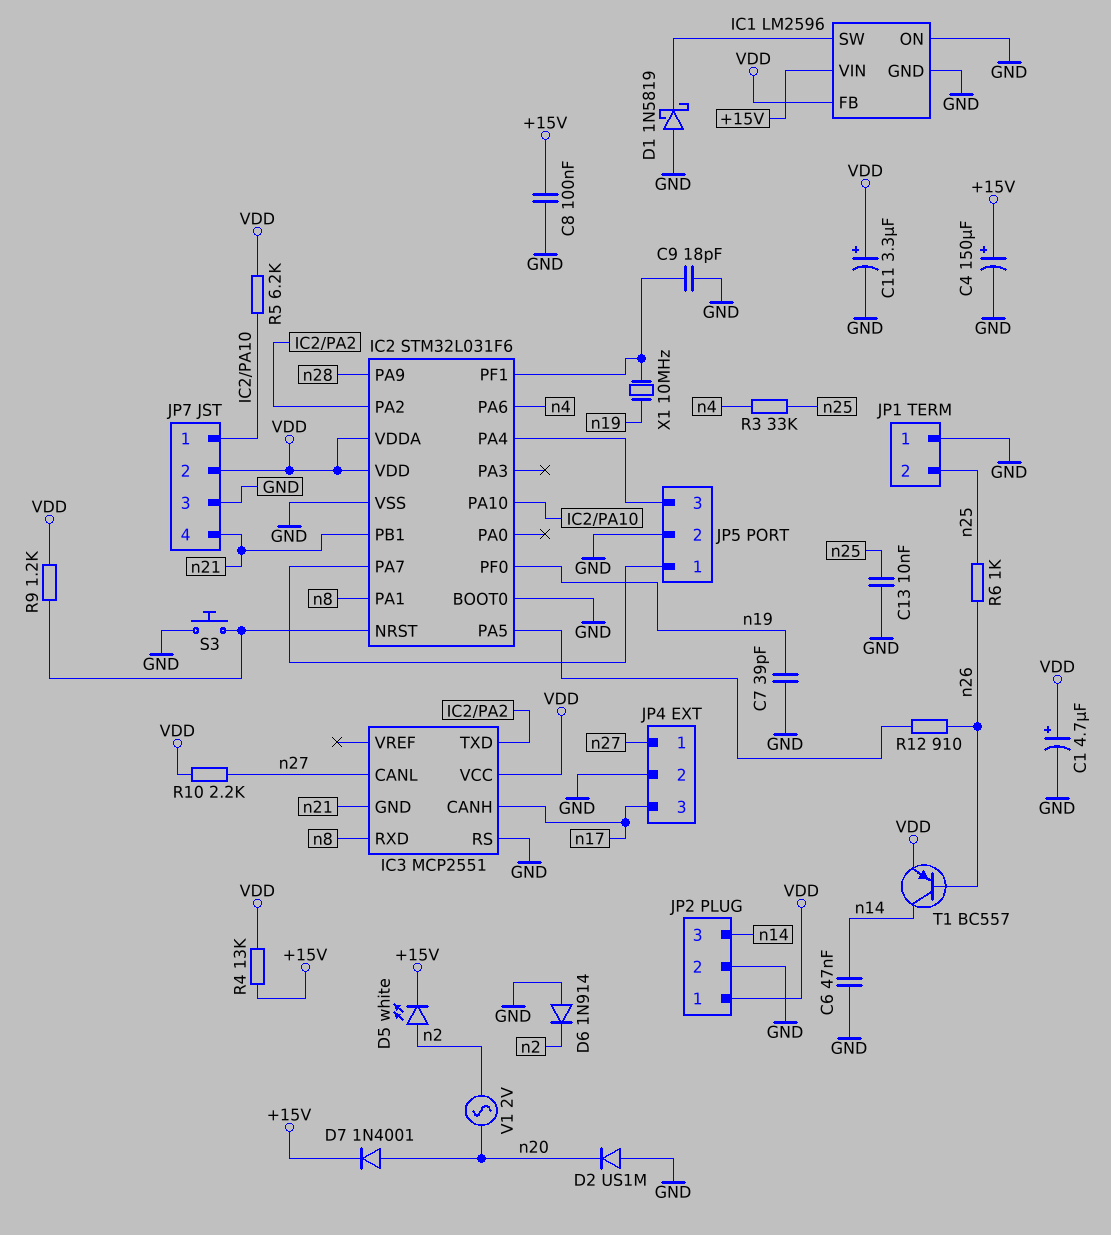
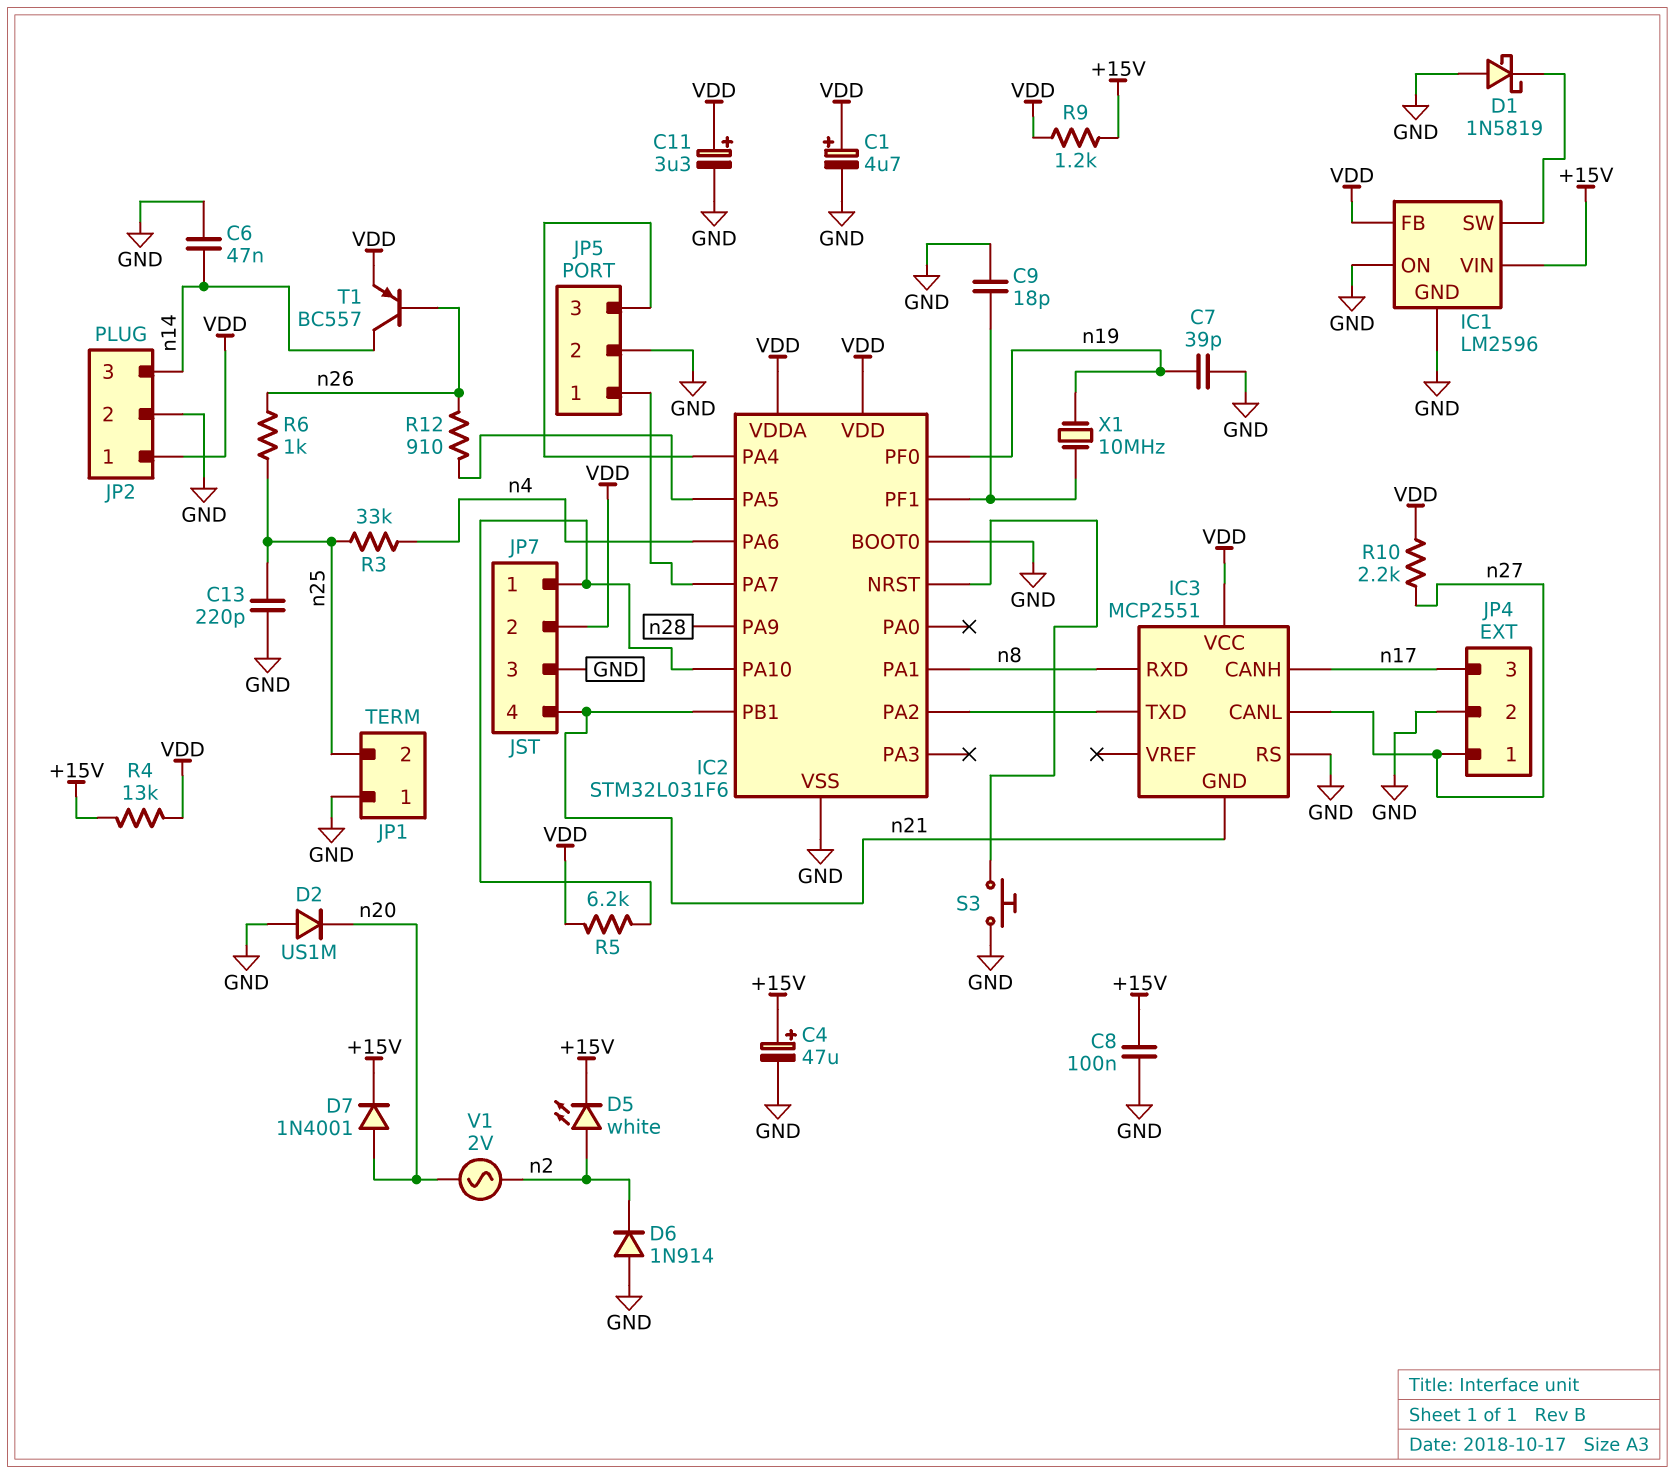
C4: 150uF (plus +15V, minus GND) -> 47uF (plus +15V, minus GND)
C13: 10nF (GND, n25) -> 220pF (GND, n25)
R9: 1.2k (IC2/NRST, VDD) -> 1.2k (+15V, VDD)

